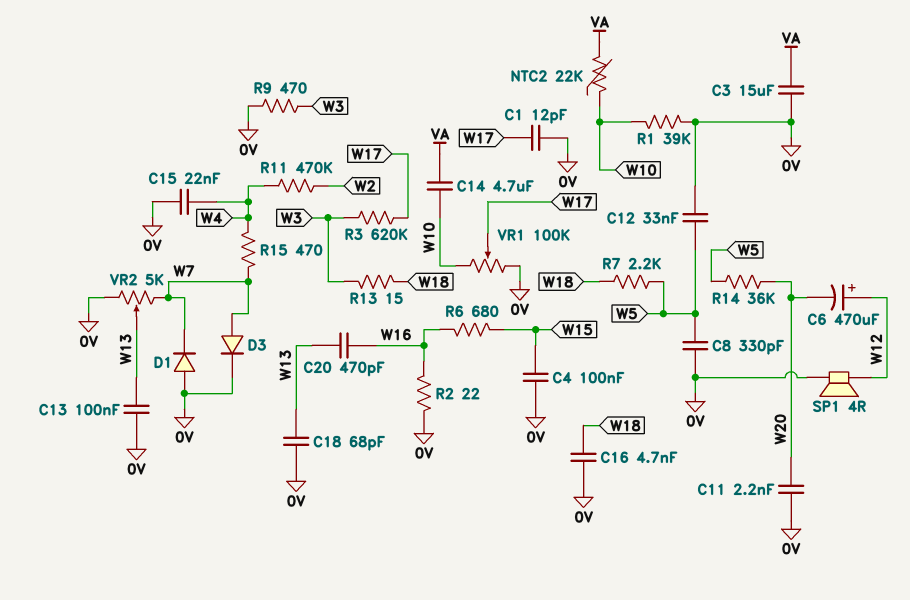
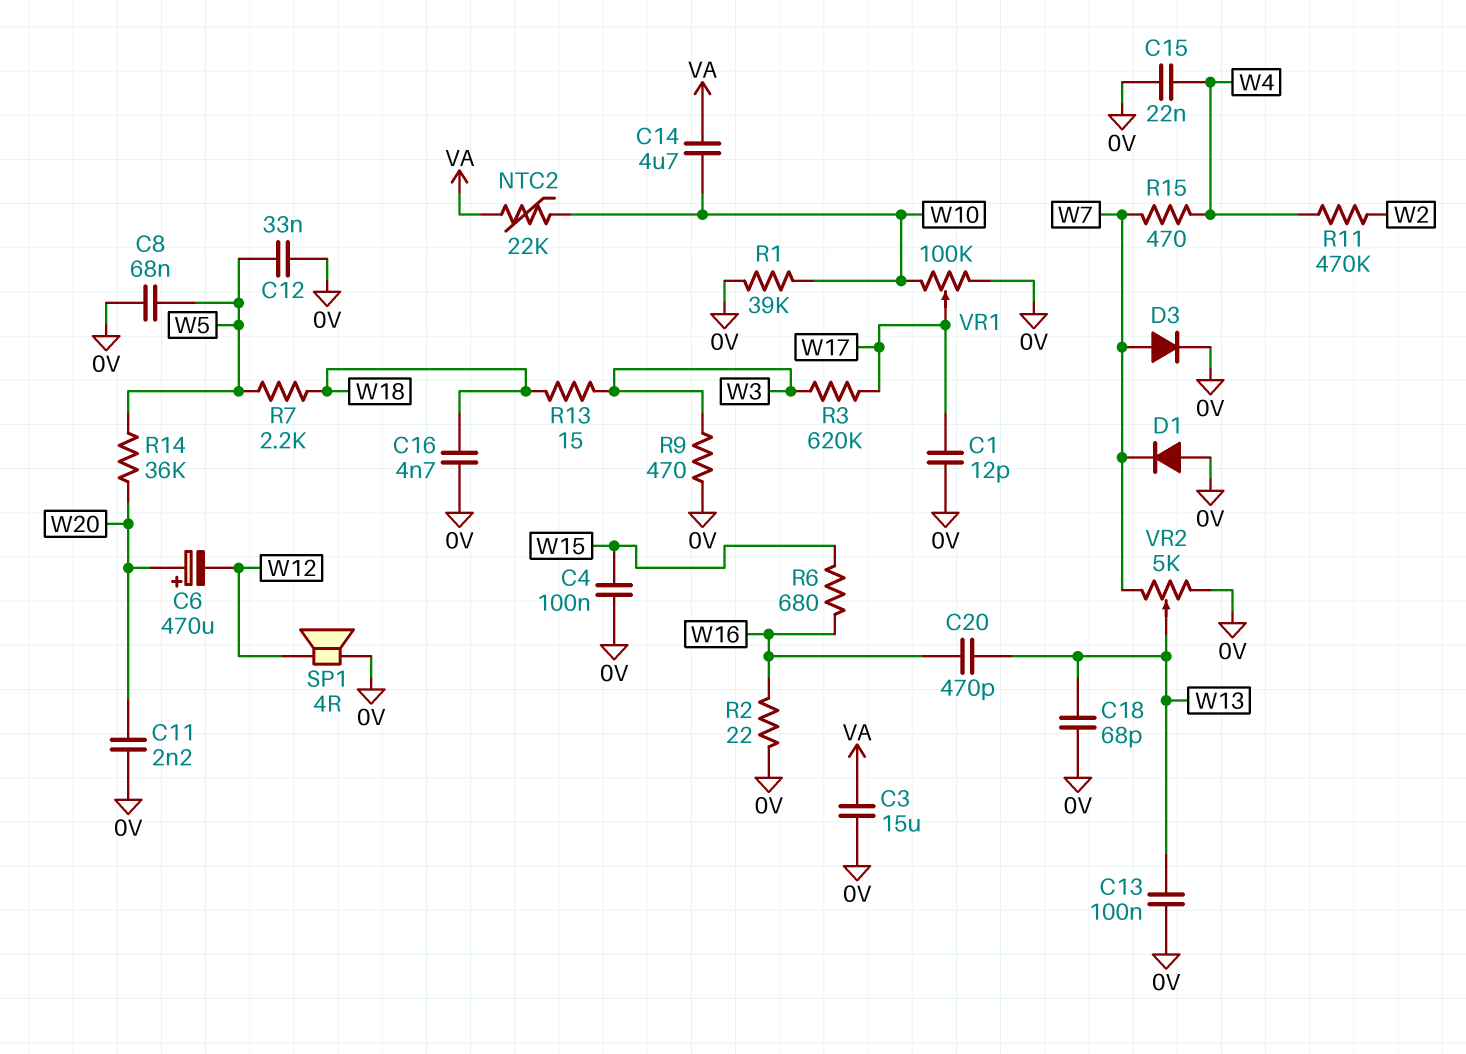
C6: 470uF (plus W12, minus W20) -> 470uF (plus W20, minus W12)
C8: 330pF (0V, W5) -> 68nF (0V, W5)

